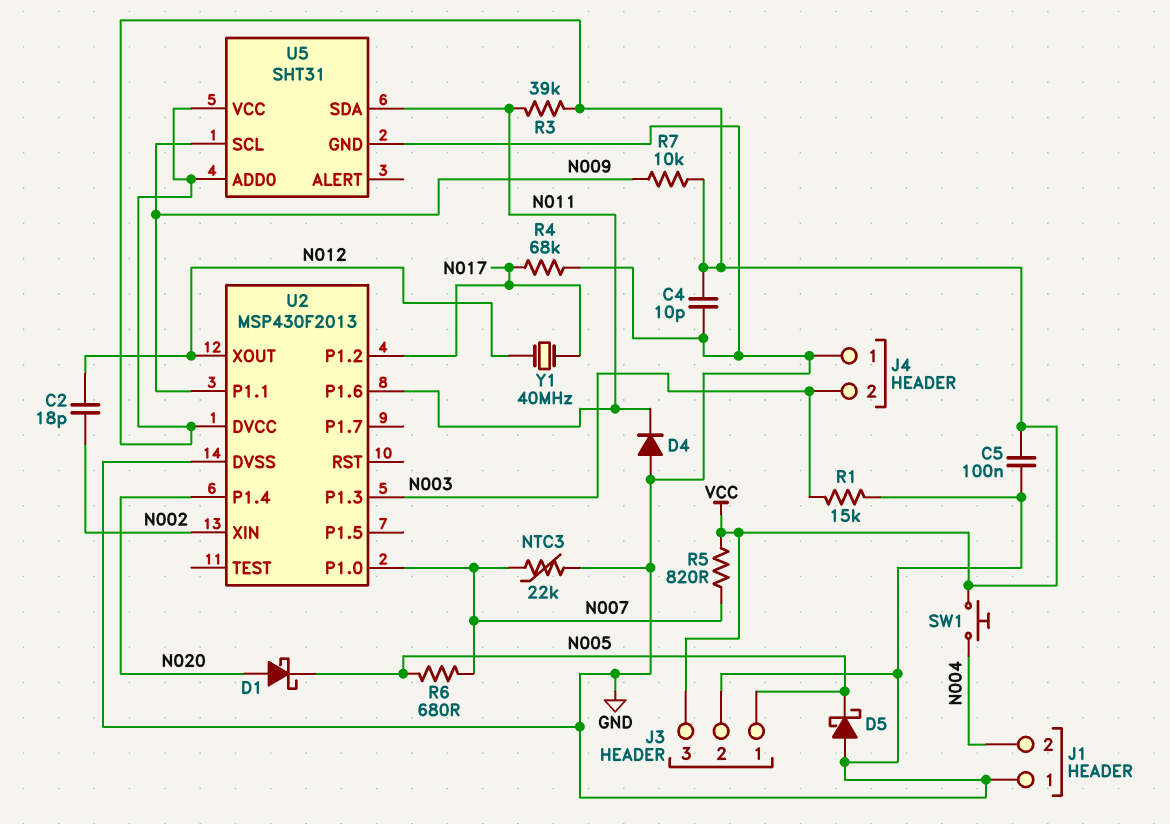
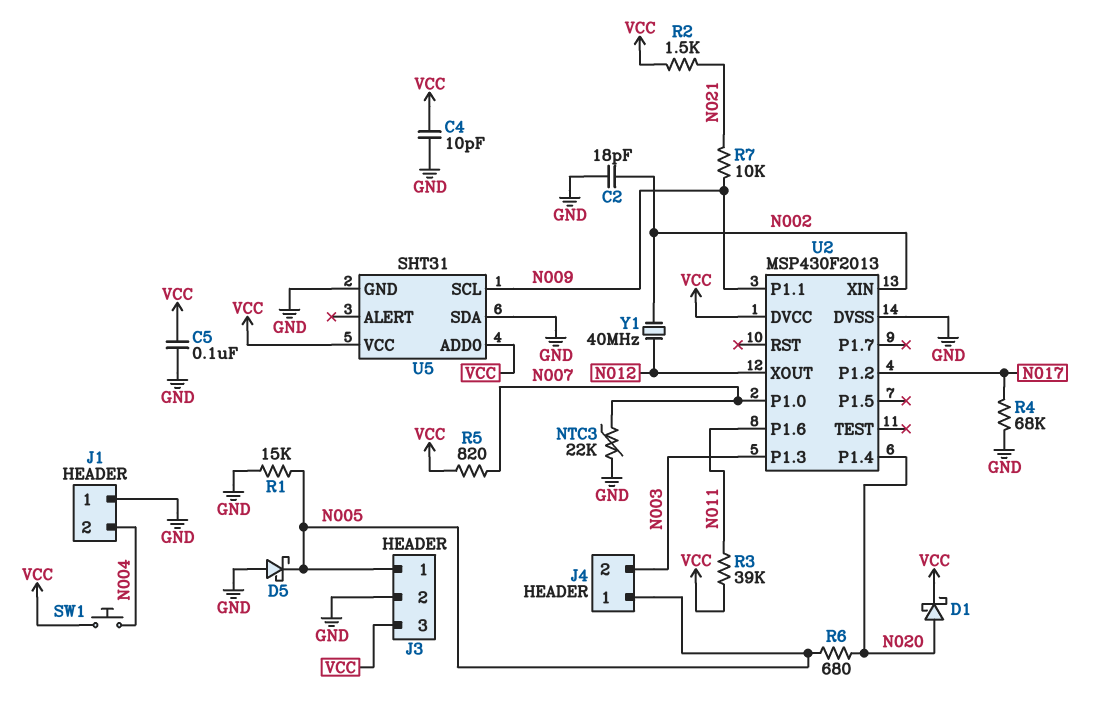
C2: 18pF (N002, N012) -> 18pF (GND, N002)
D1: schottky (A N020, K N005) -> schottky (A N020, K VCC)
D4: diode (A GND, K N011) -> none
J4 pin 1: GND -> N005
R1: 15k (GND, N003) -> 15k (GND, N005)
R2: none -> 1.5k (N021, VCC)
R6: 680 (N005, N007) -> 680 (N005, N020)
R7: 10k (N009, VCC) -> 10k (N009, N021)
U5 pin SDA: N011 -> GND
Y1: 40MHz (N012, N017) -> 40MHz (N002, N012)

